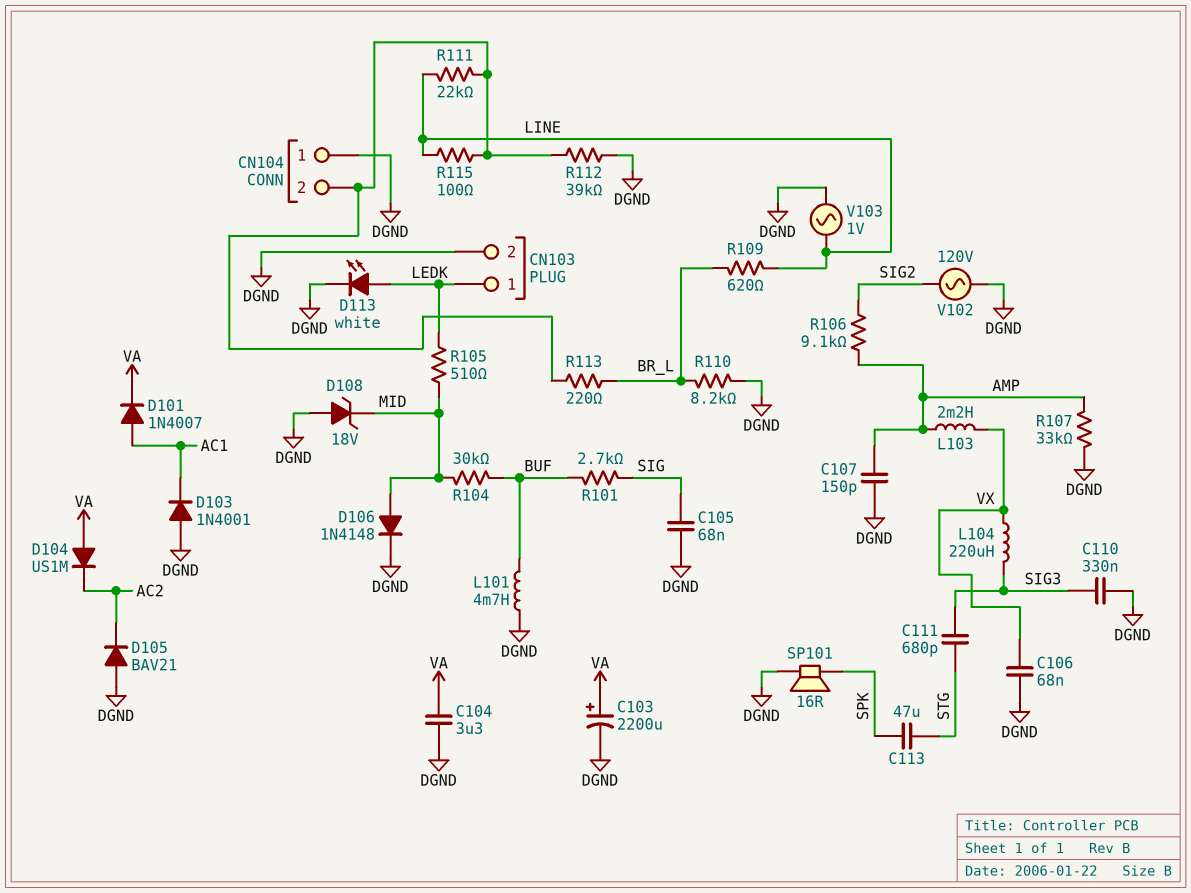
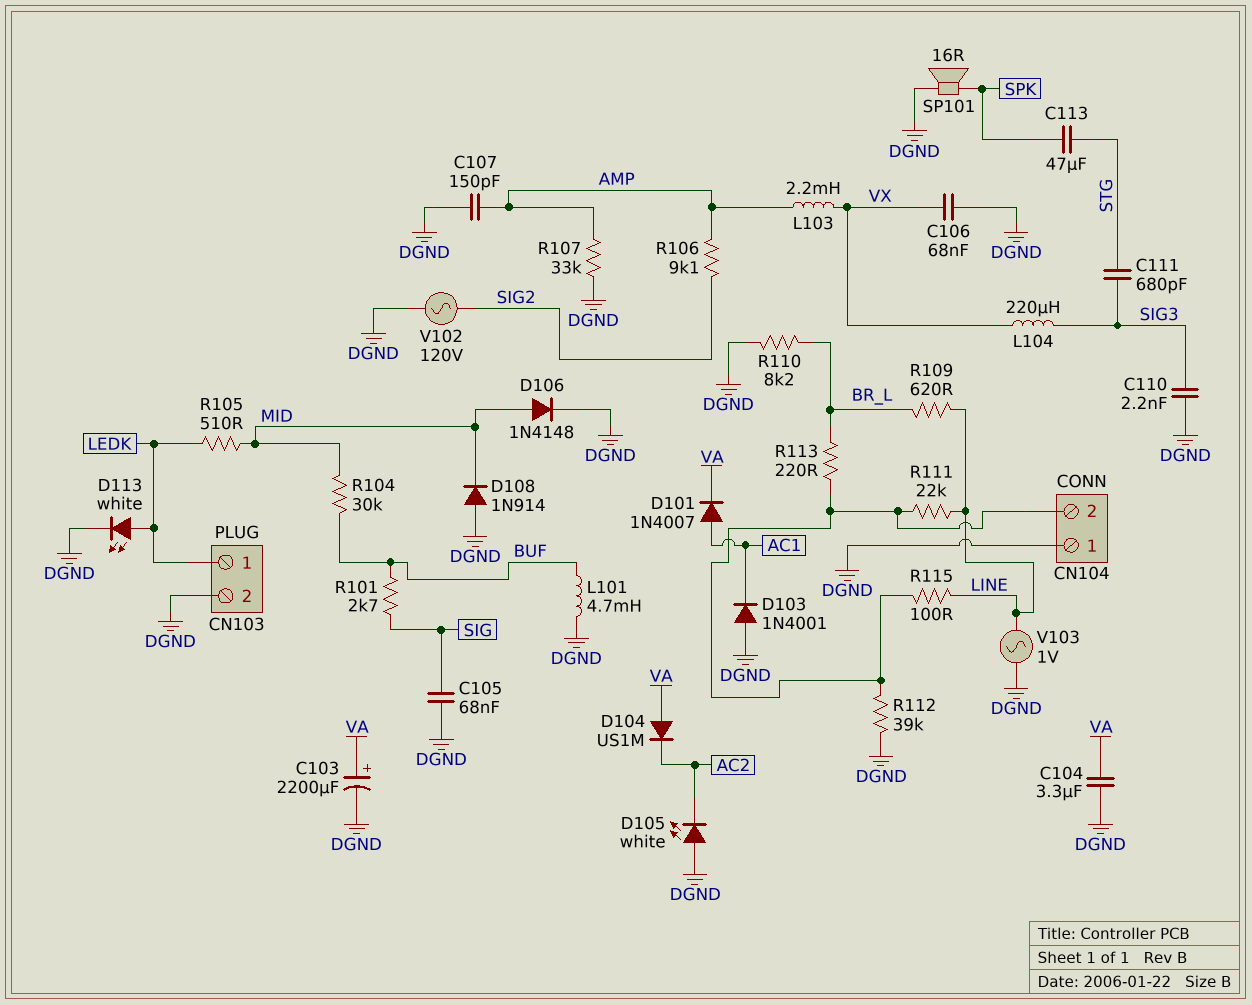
C110: 330nF (DGND, SIG3) -> 2.2nF (DGND, SIG3)
D105: diode BAV21 (A DGND, K AC2) -> LED white (A DGND, K AC2)
D108: zener 18V (A DGND, K MID) -> diode 1N914 (A DGND, K MID)

